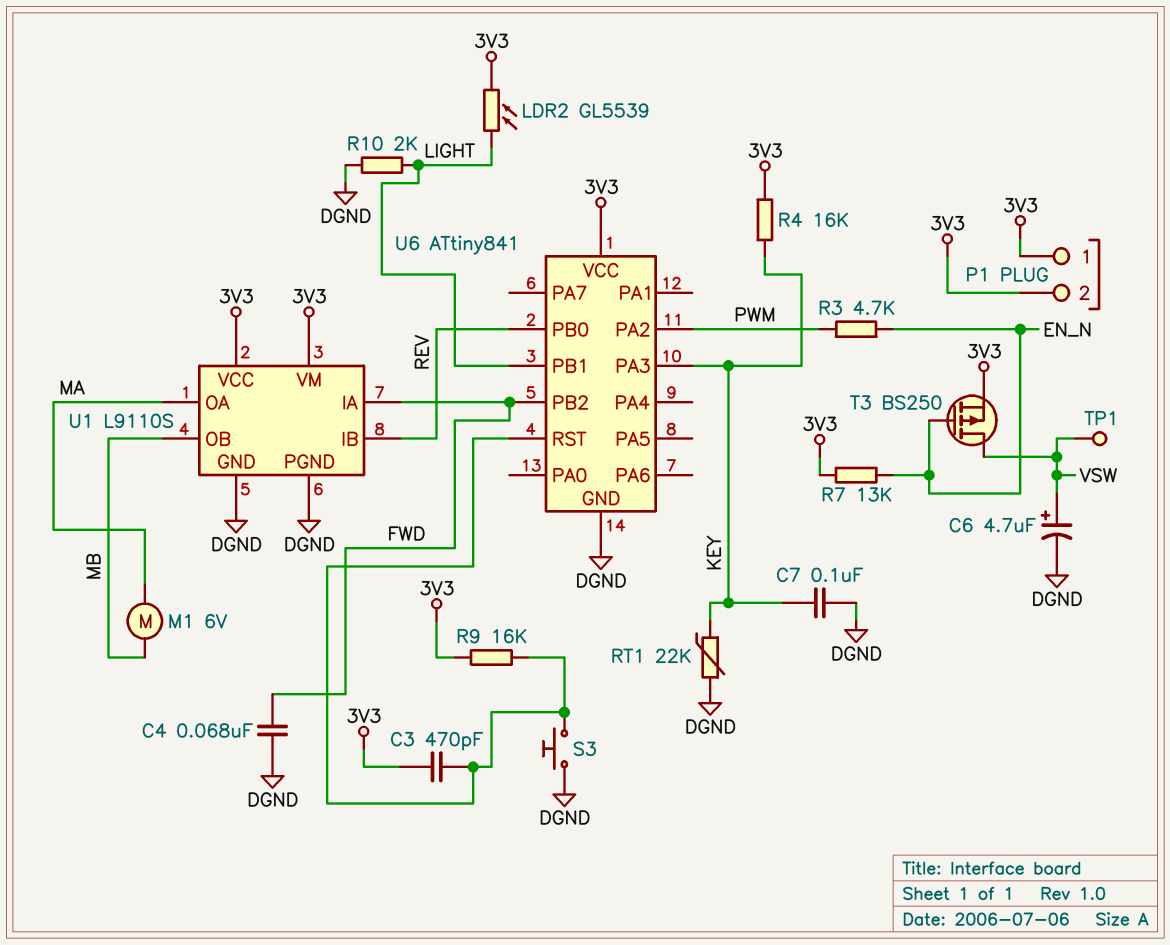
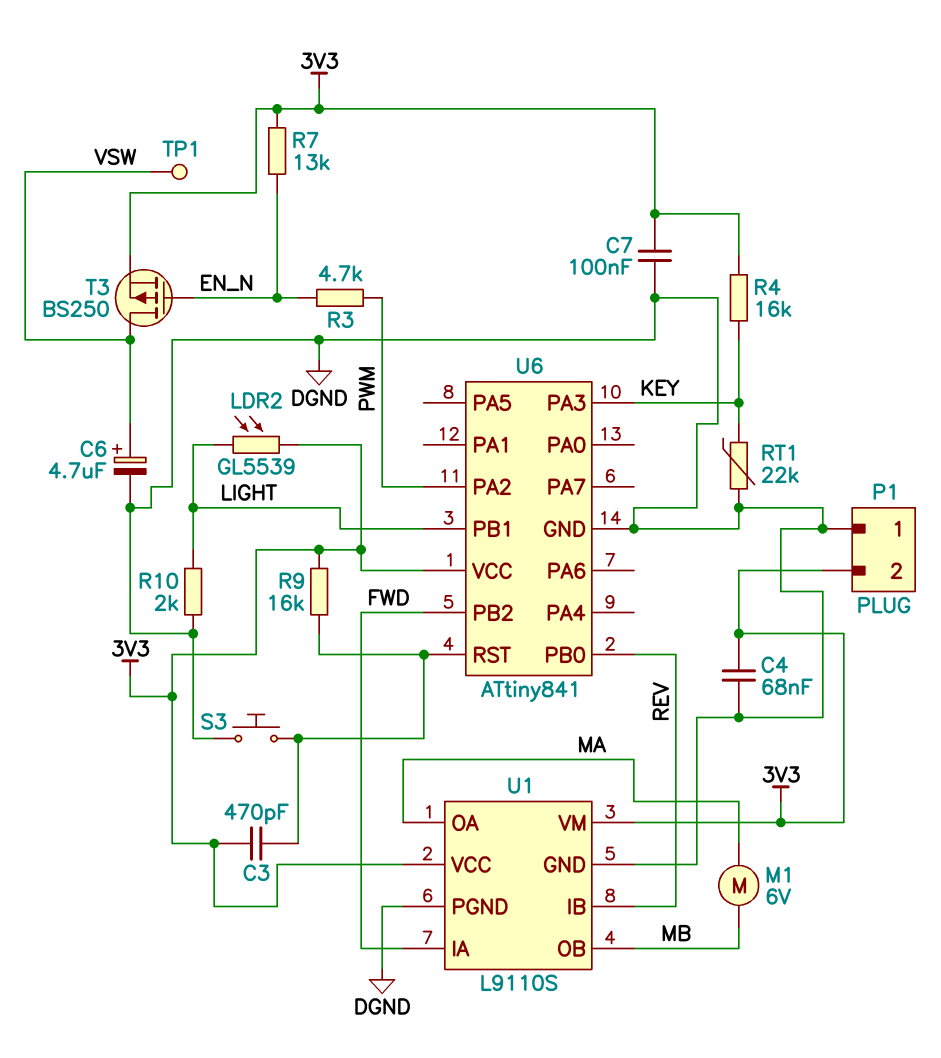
C4: 68nF (DGND, FWD) -> 68nF (3V3, DGND)
C7: 100nF (DGND, KEY) -> 100nF (3V3, DGND)
P1 pin 1: 3V3 -> DGND

